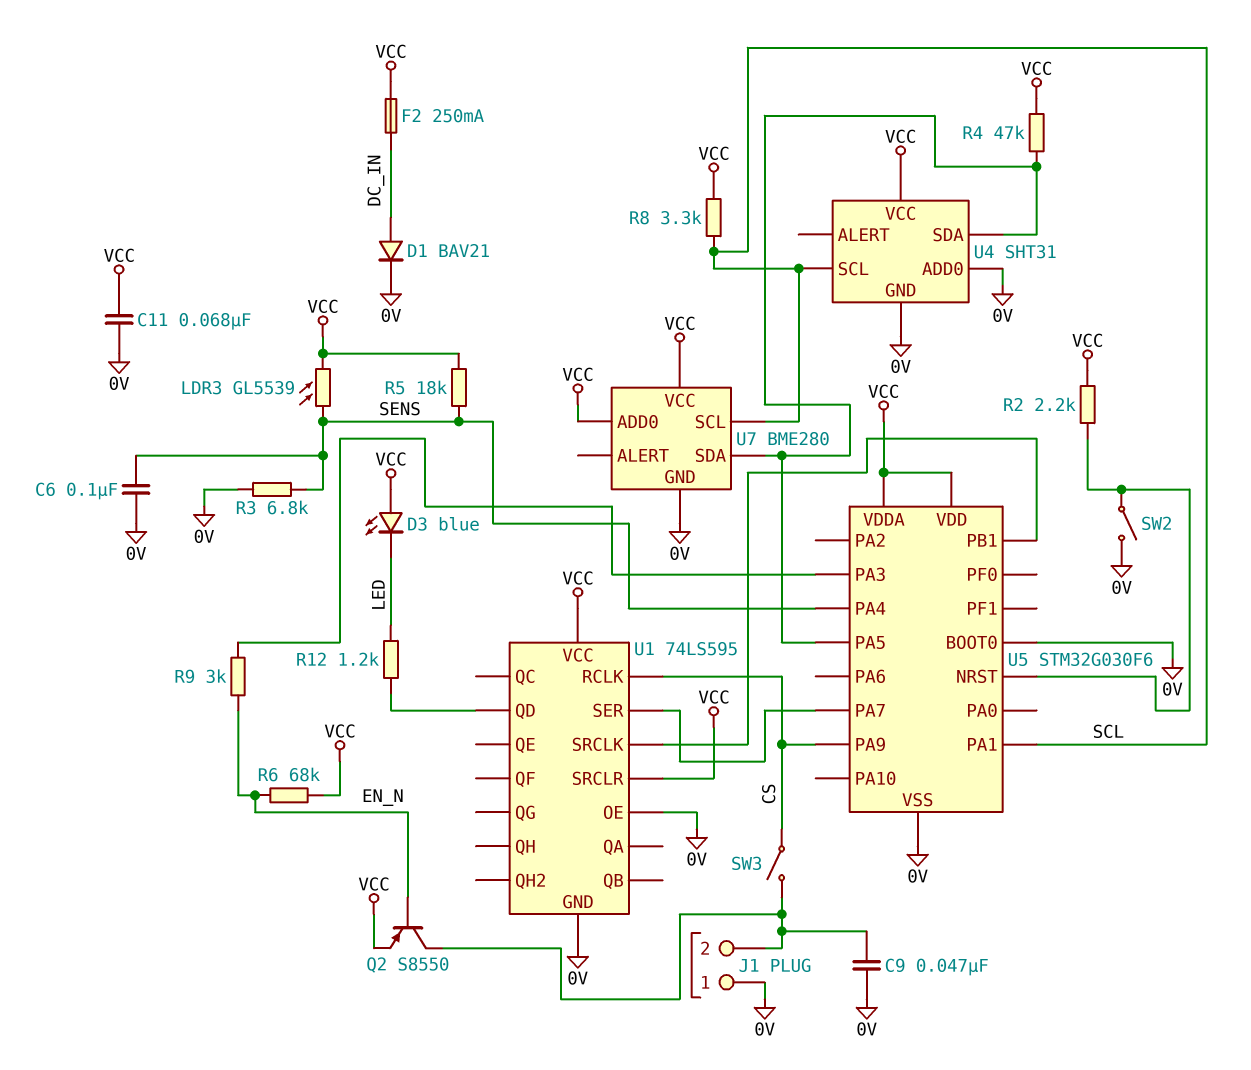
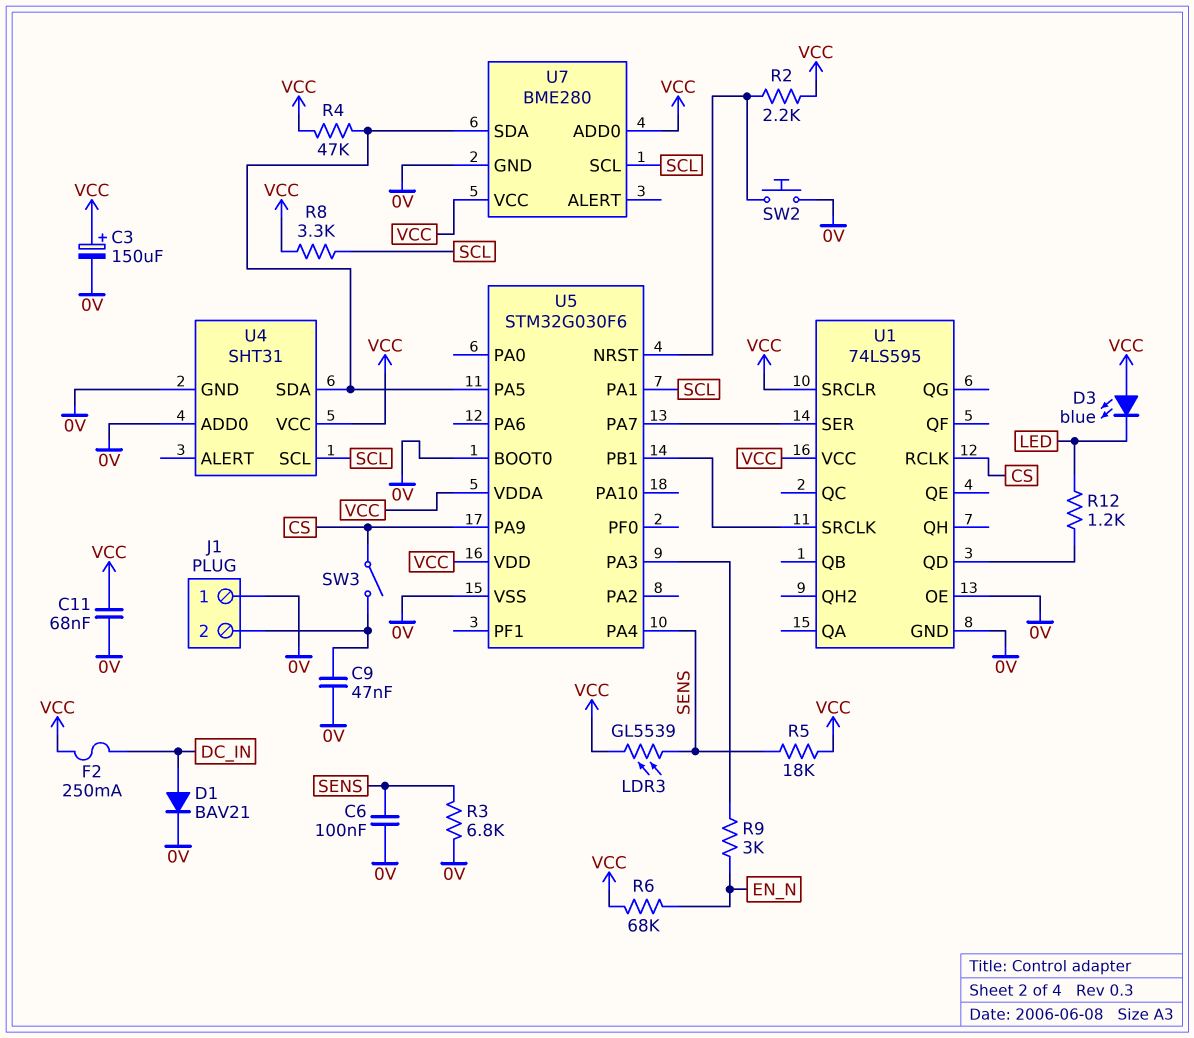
C3: none -> 150uF (plus VCC, minus 0V)
Q2: PNP S8550 (B EN_N, C J1/2, E VCC) -> none
SW2: switch (0V, U5/NRST) -> button (0V, U5/NRST)

